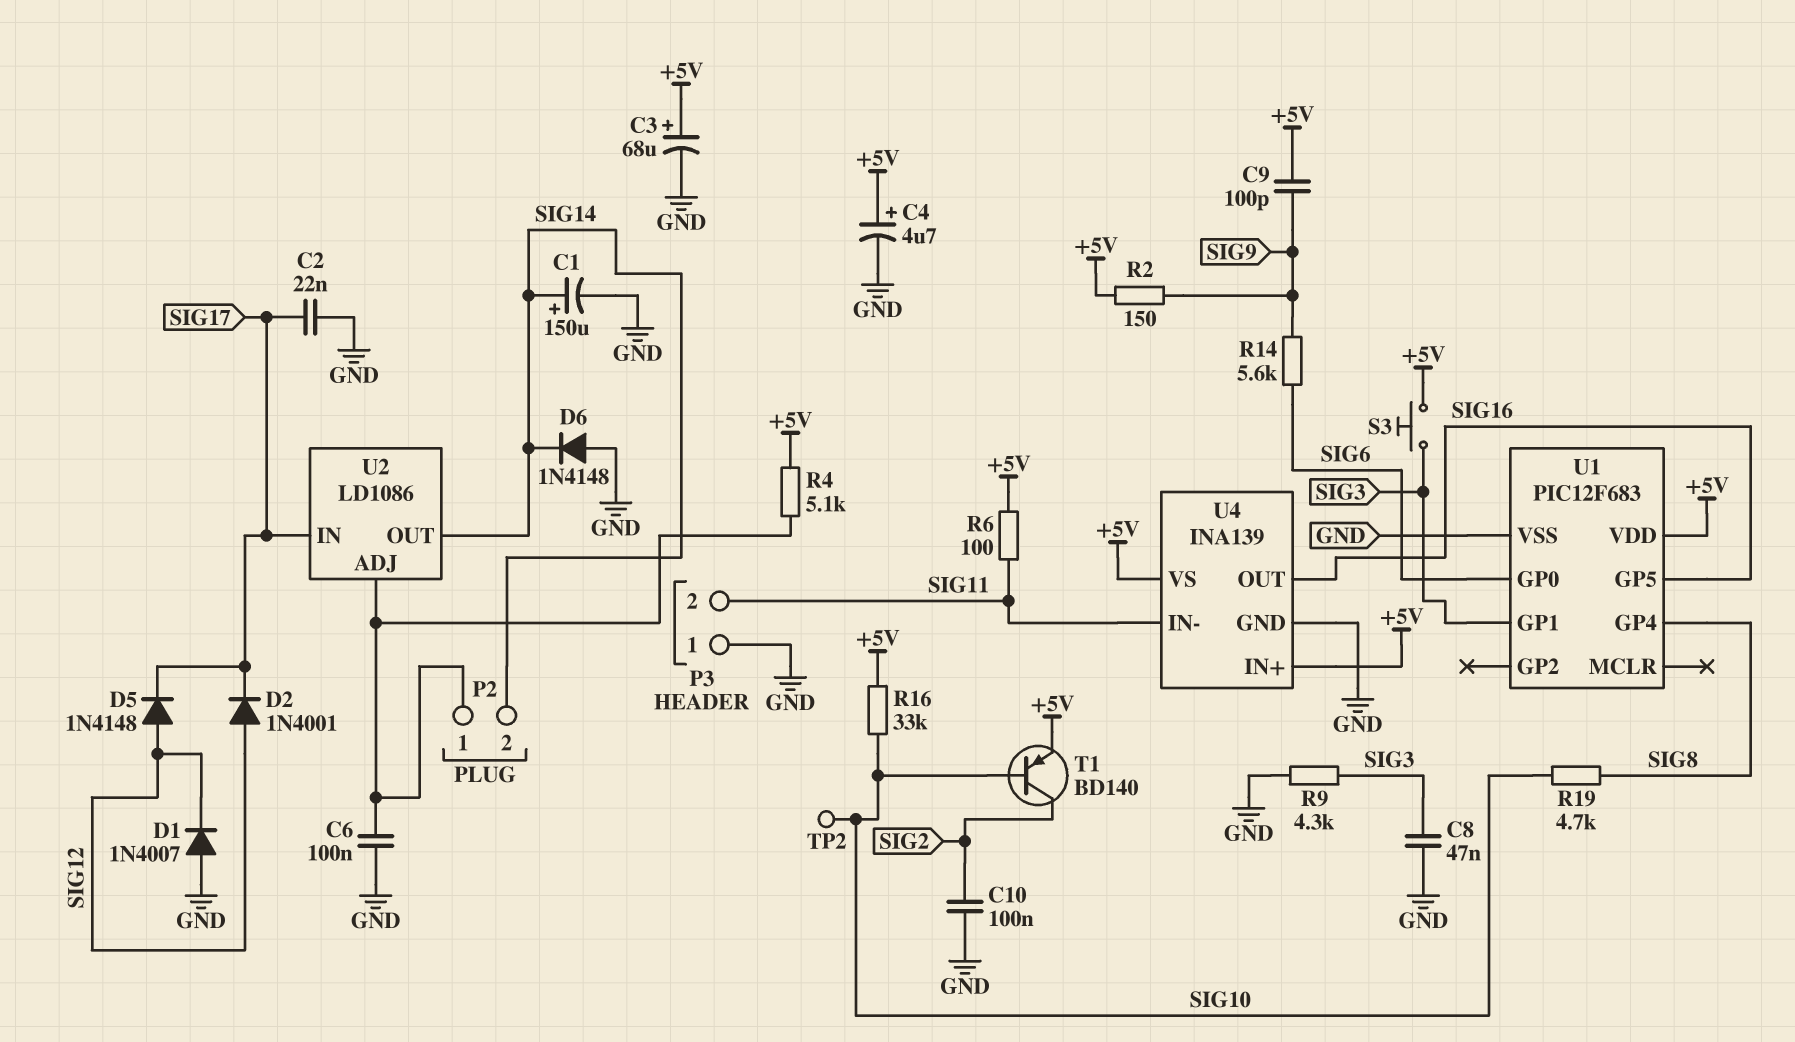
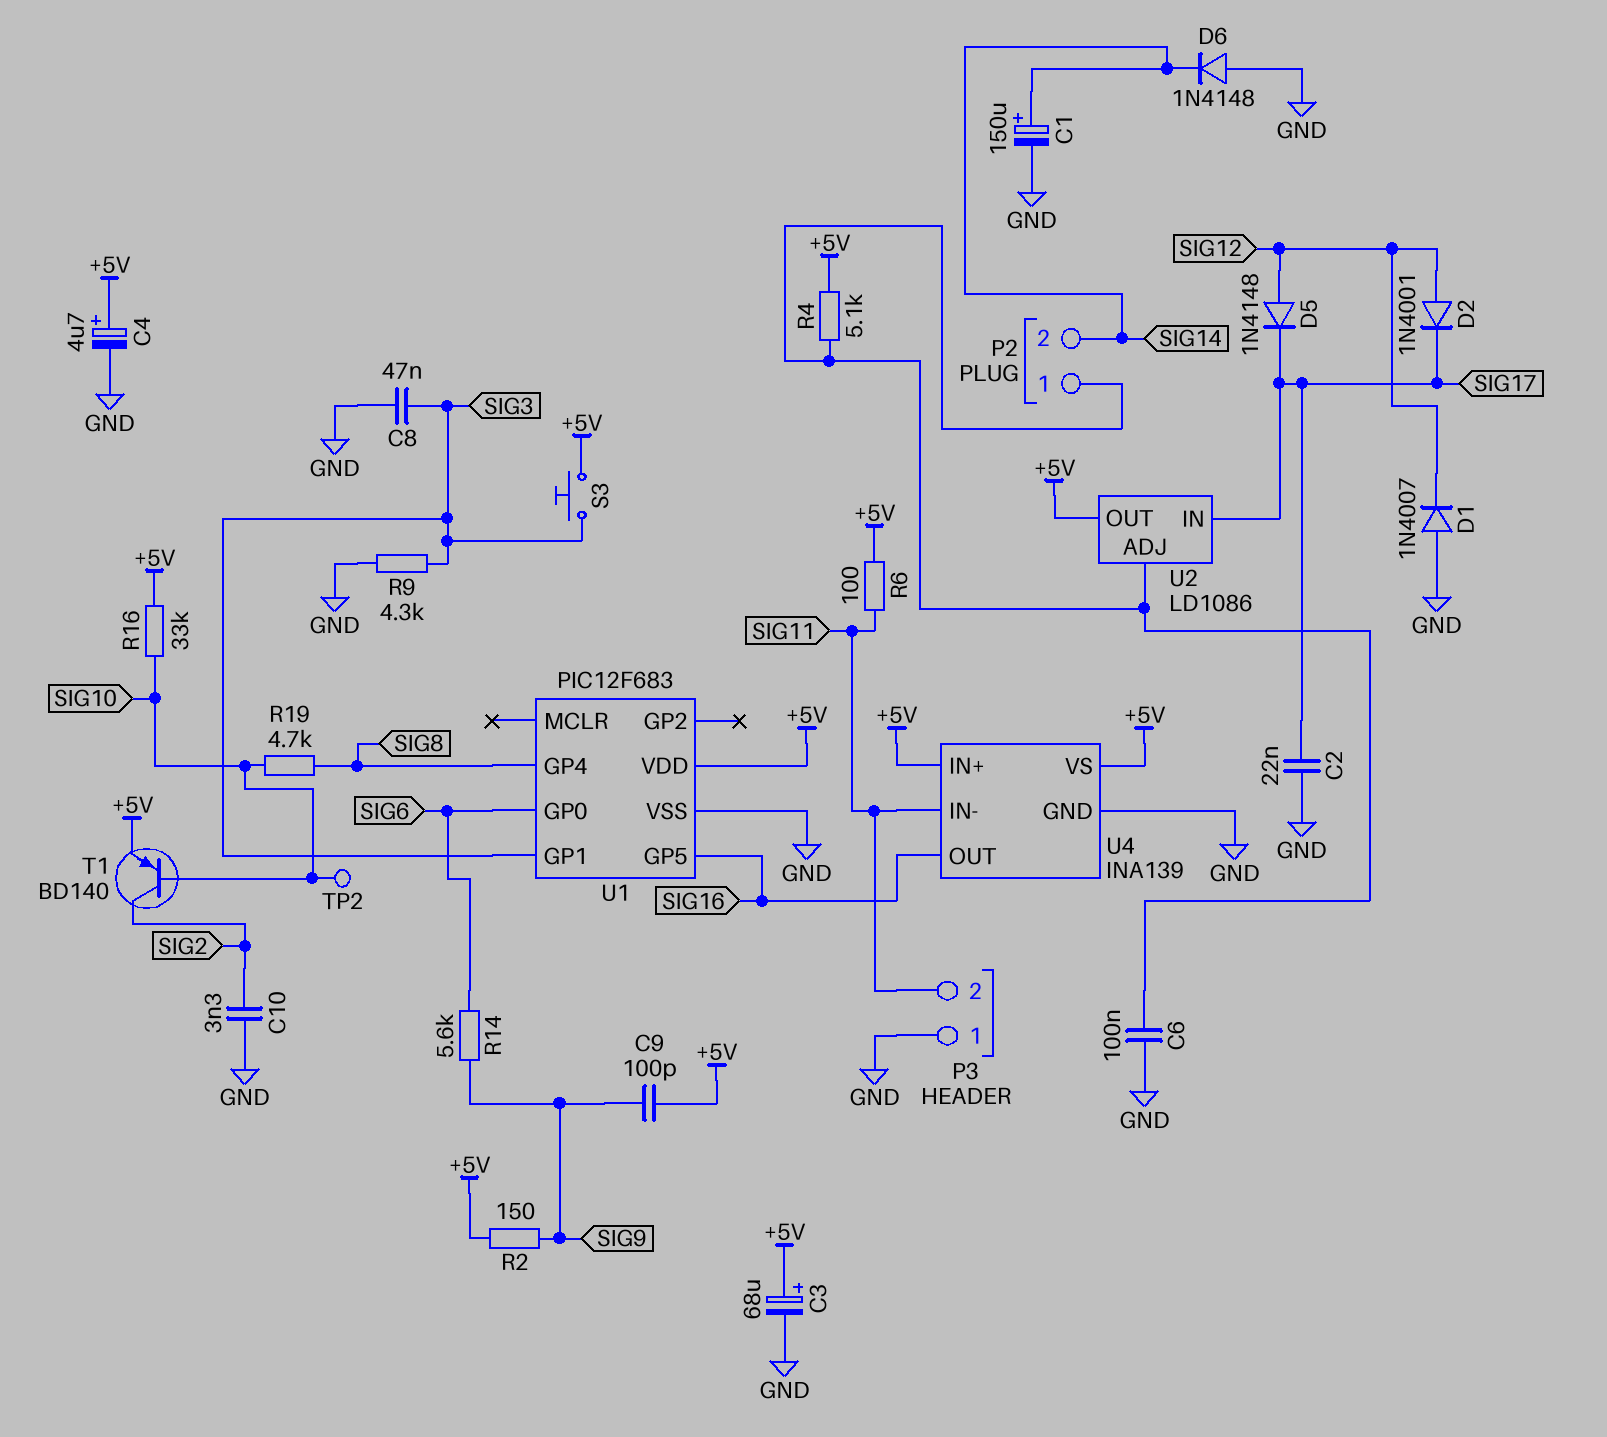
C10: 100nF (GND, SIG2) -> 3.3nF (GND, SIG2)
U2 pin OUT: SIG14 -> +5V

